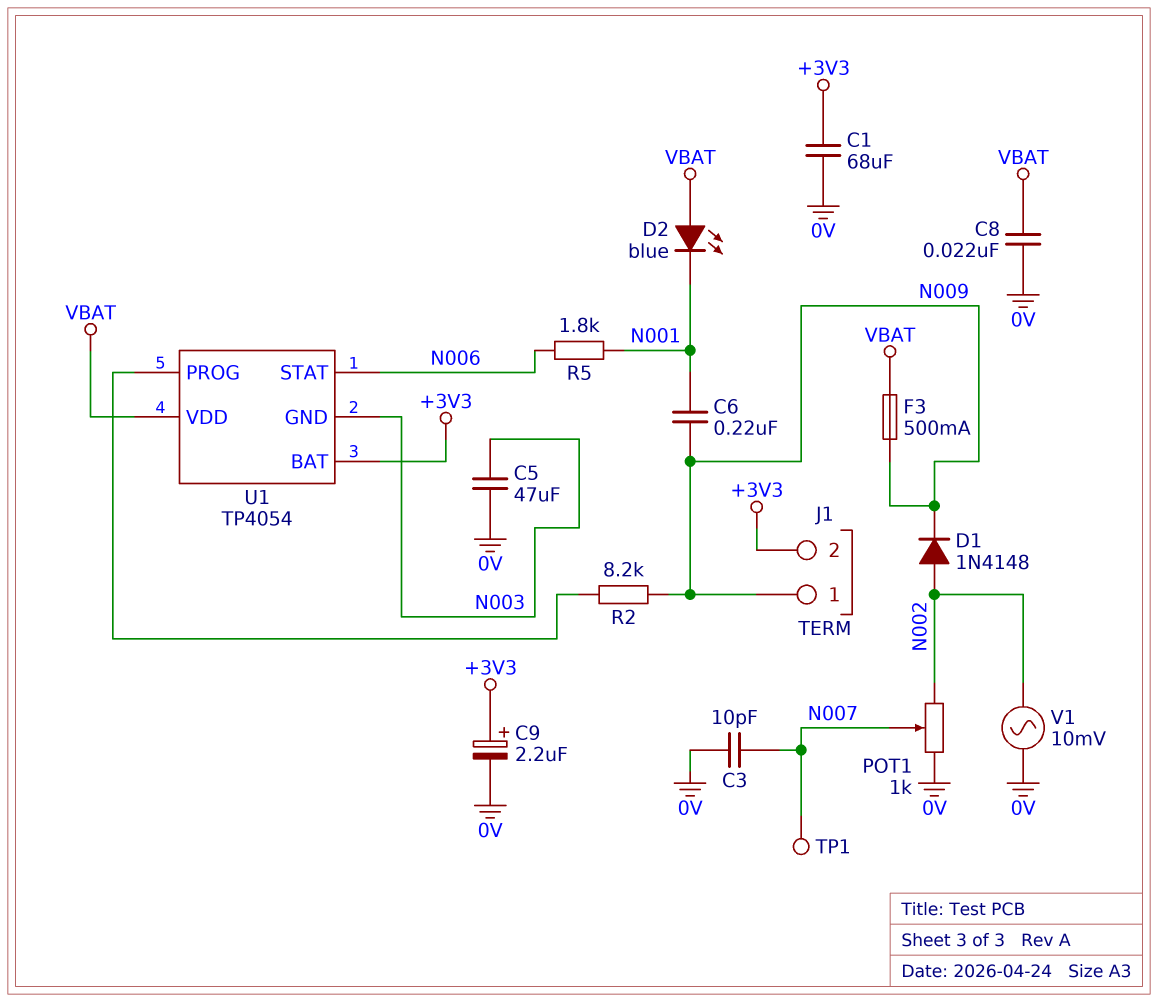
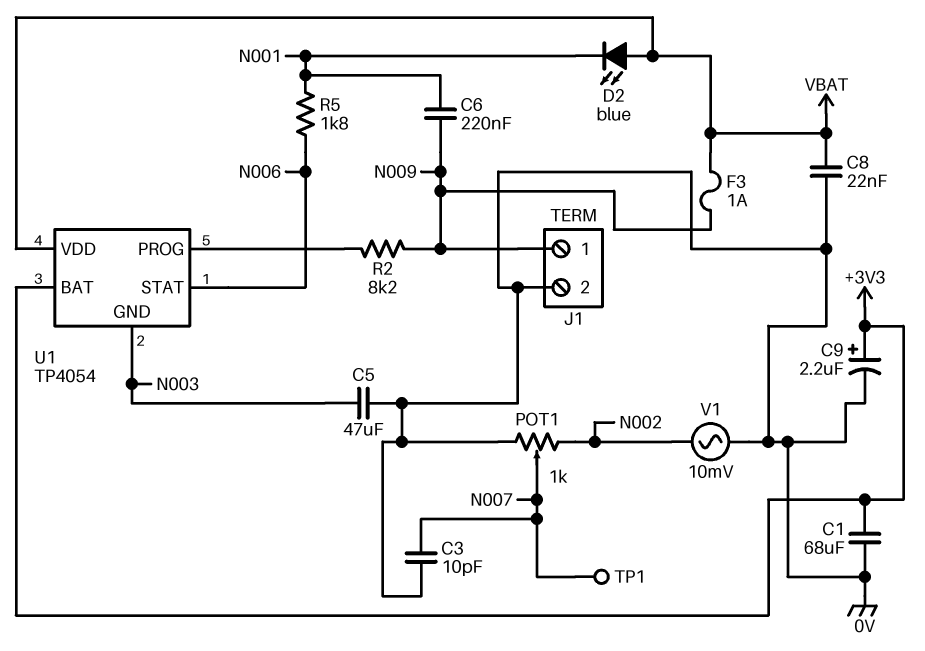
D1: diode 1N4148 (A N002, K N009) -> none
F3: 500mA (N009, VBAT) -> 1A (N009, VBAT)
J1 pin 2: +3V3 -> 0V

